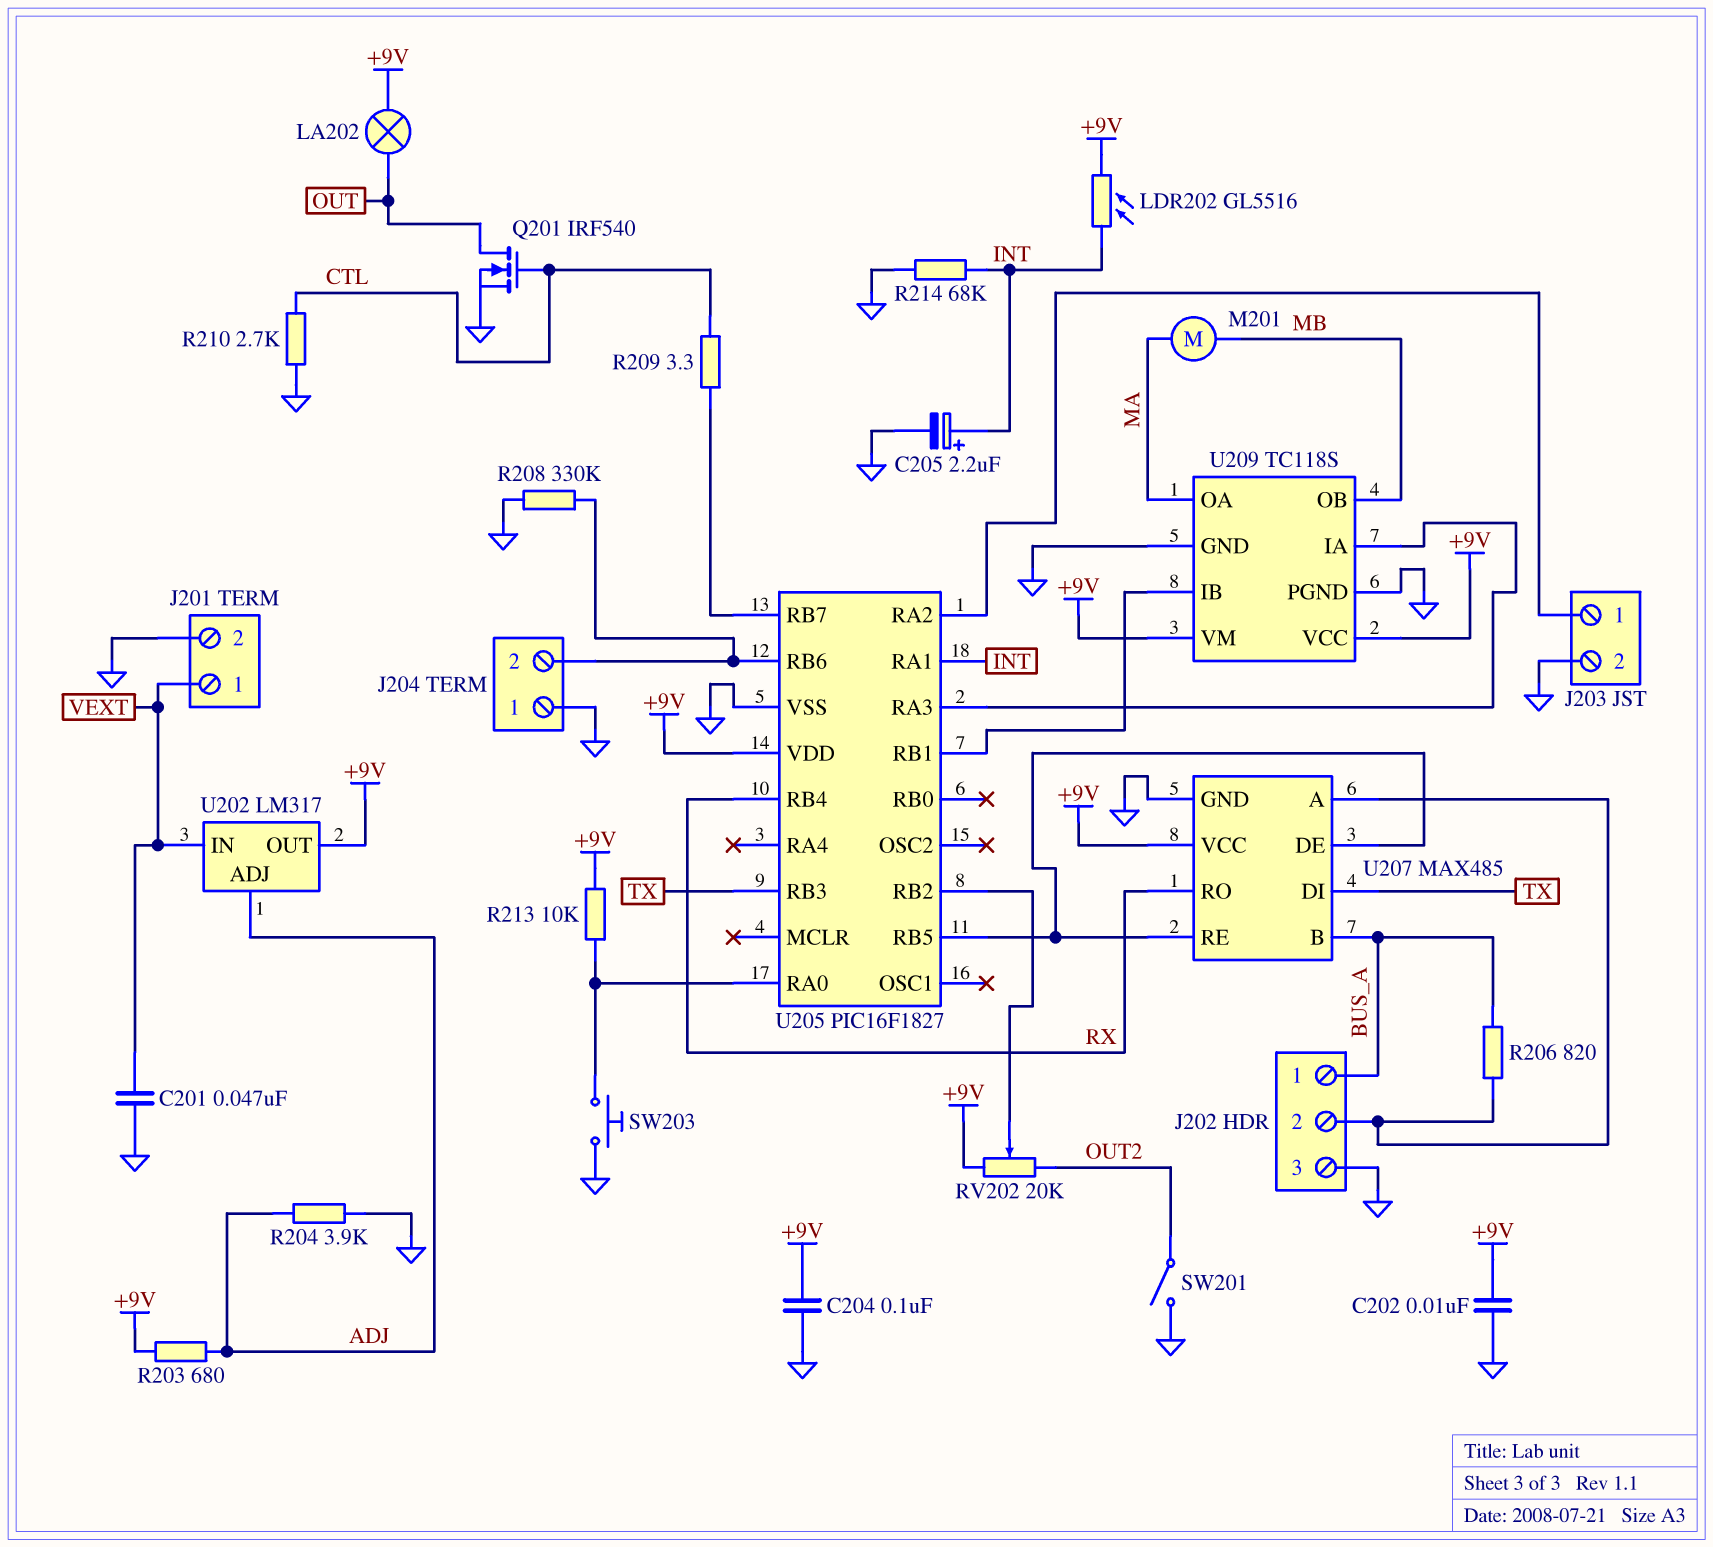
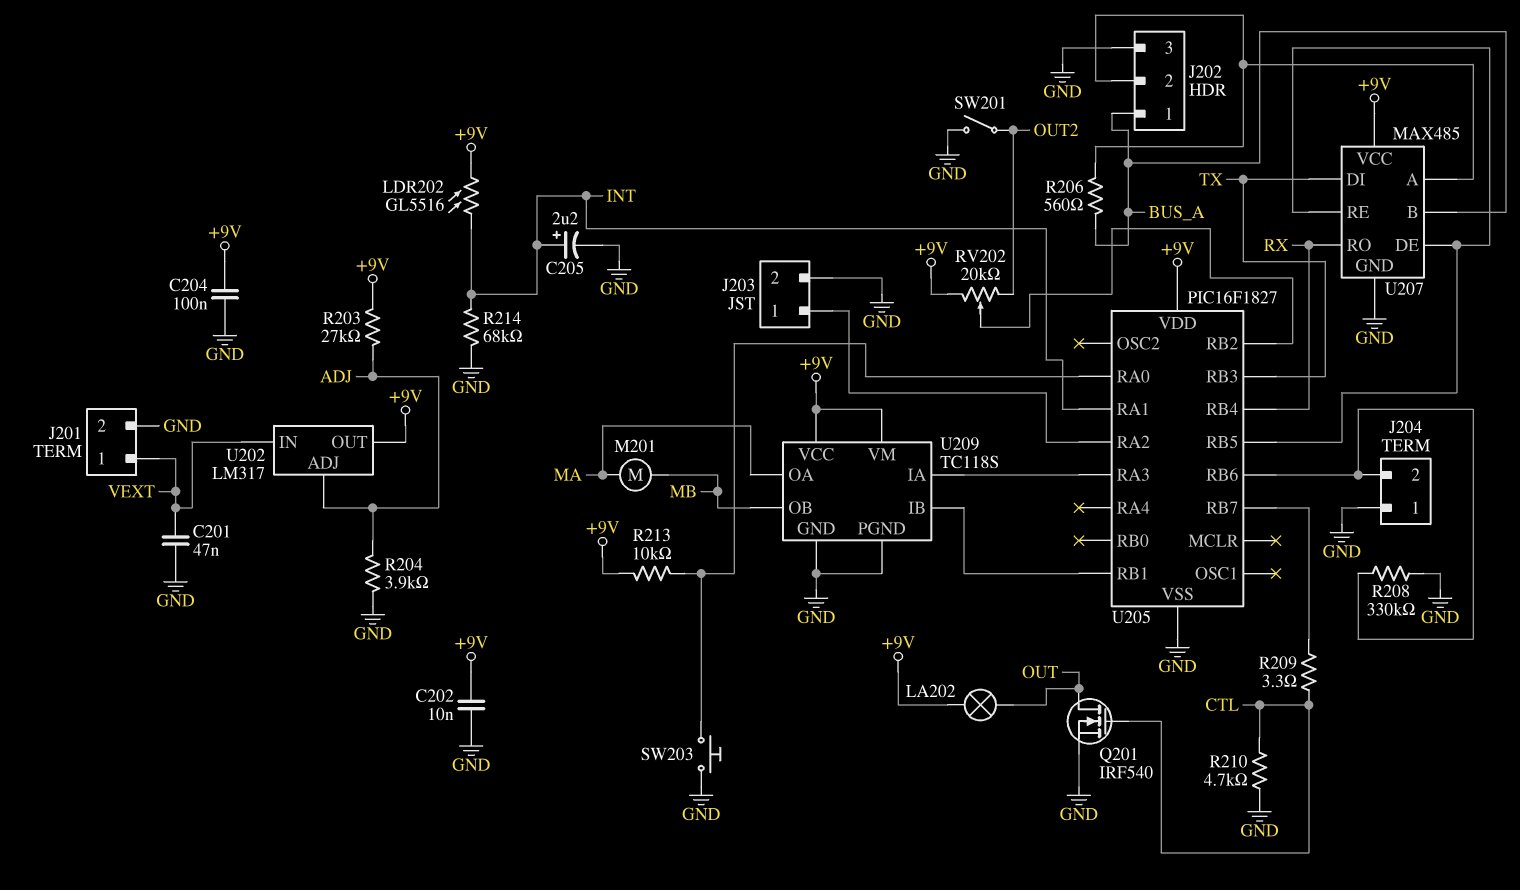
R203: 680 (+9V, ADJ) -> 27k (+9V, ADJ)
R206: 820 (BUS_A, J202/2) -> 560 (BUS_A, J202/2)
R210: 2.7k (CTL, GND) -> 4.7k (CTL, GND)

